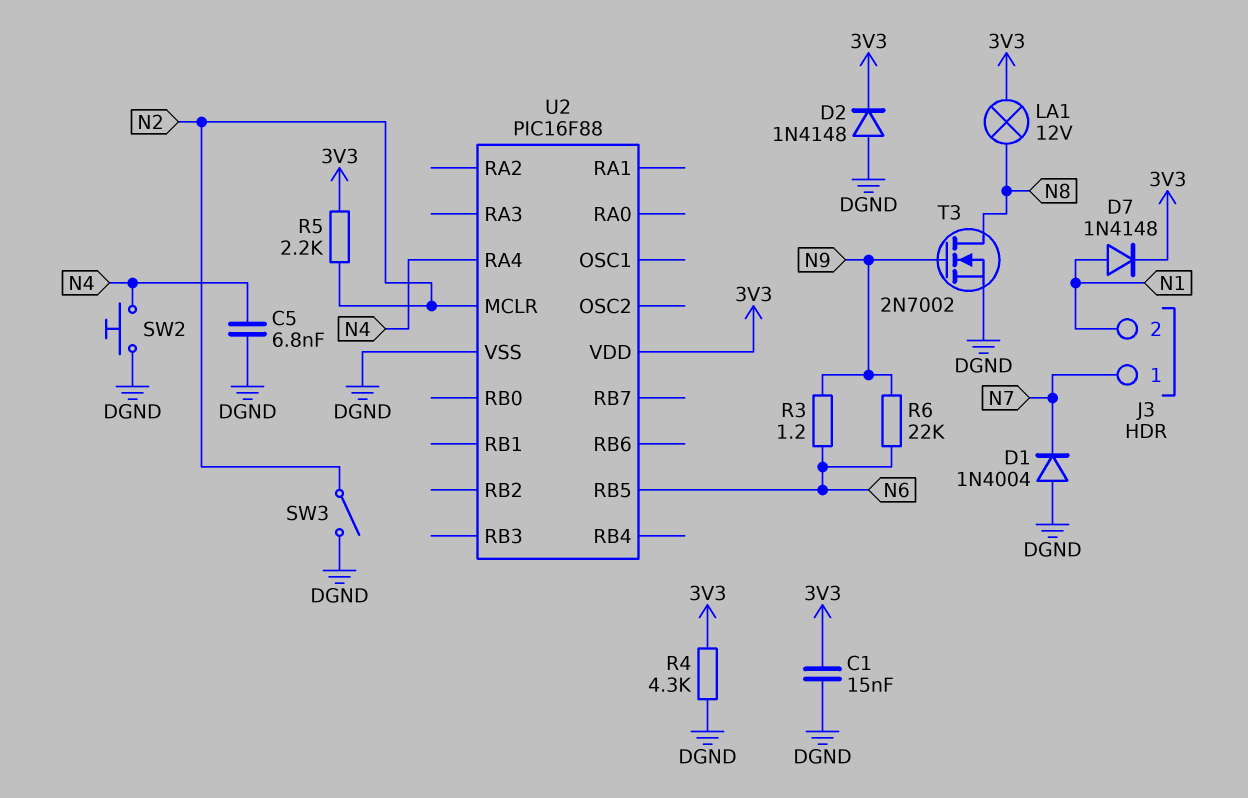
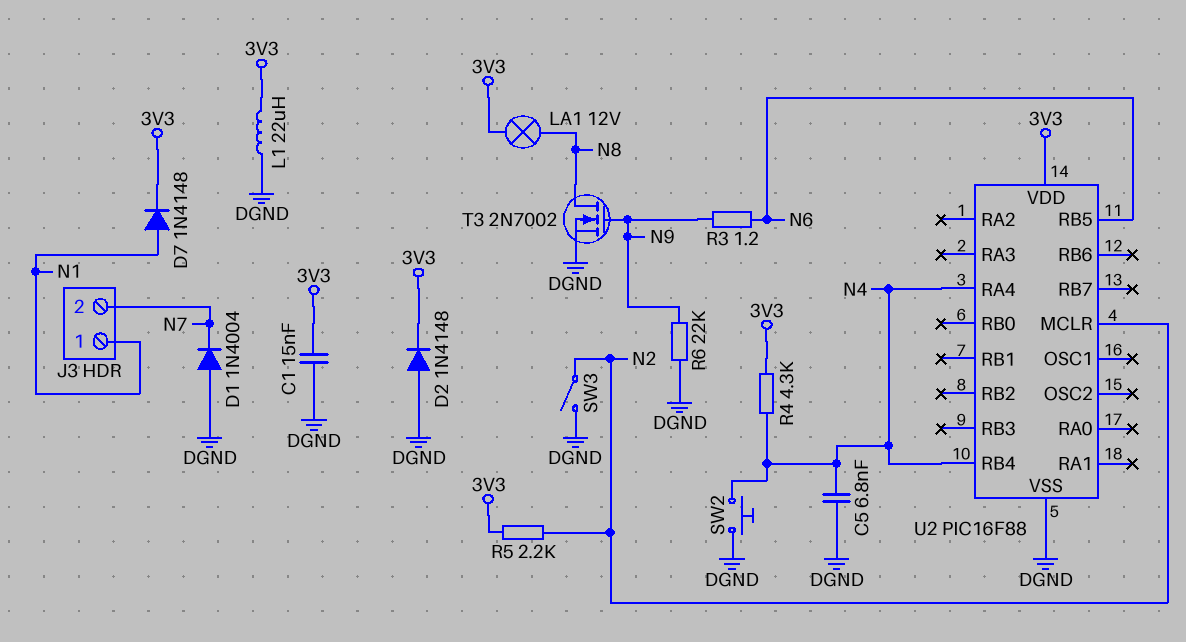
J3 pin 1: N7 -> N1
J3 pin 2: N1 -> N7
L1: none -> 22uH (3V3, DGND)
R4: 4.3k (3V3, DGND) -> 4.3k (3V3, N4)
R6: 22k (N6, N9) -> 22k (DGND, N9)
U2 pin RB4: none -> N4

